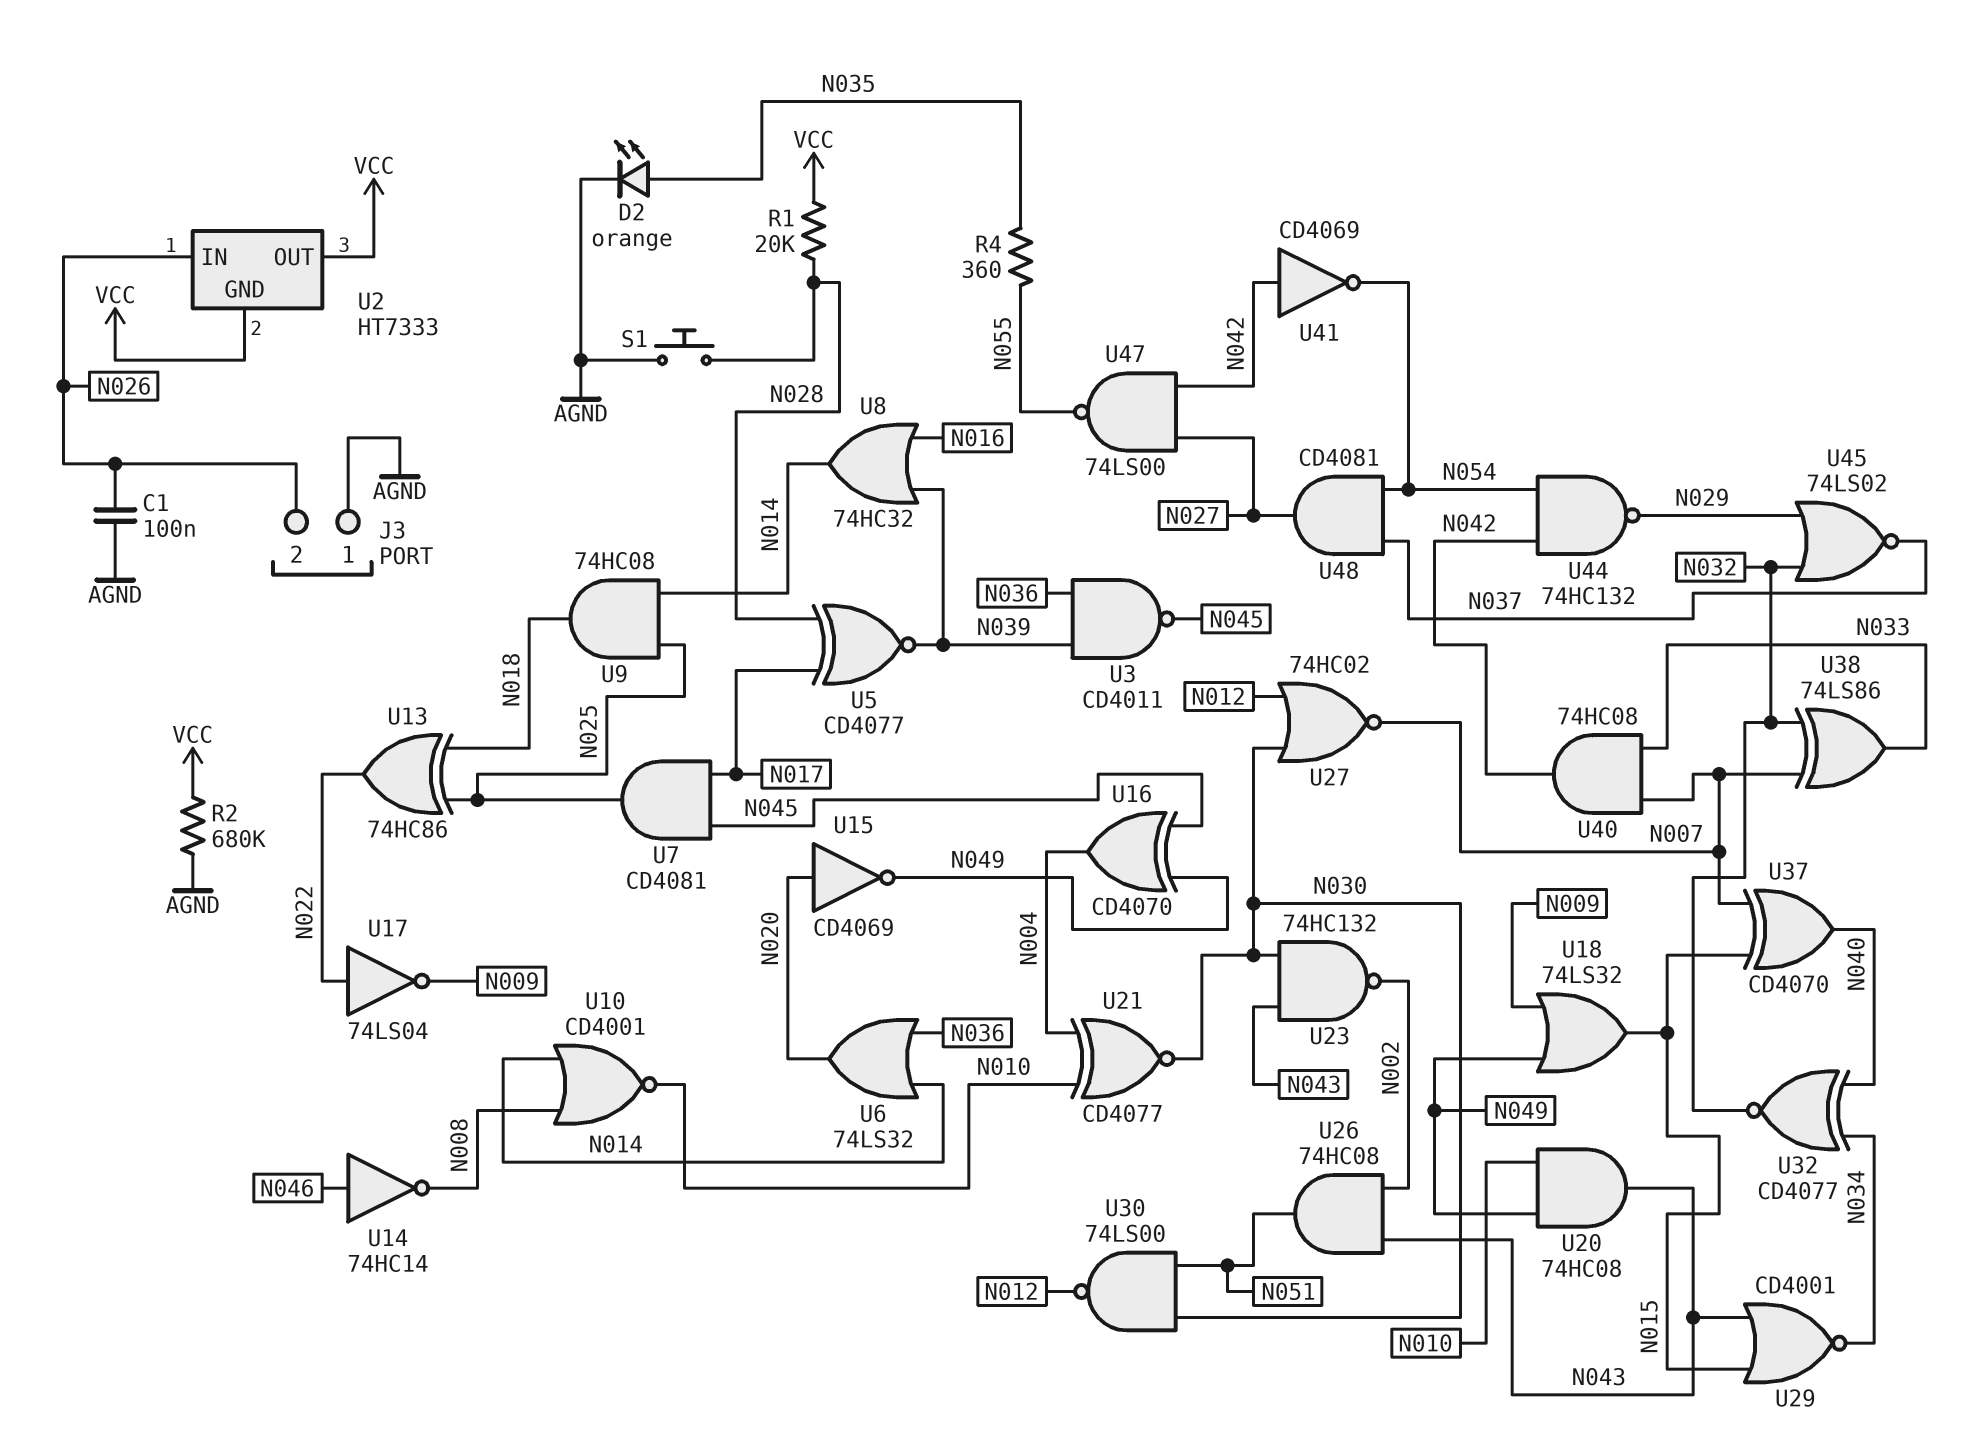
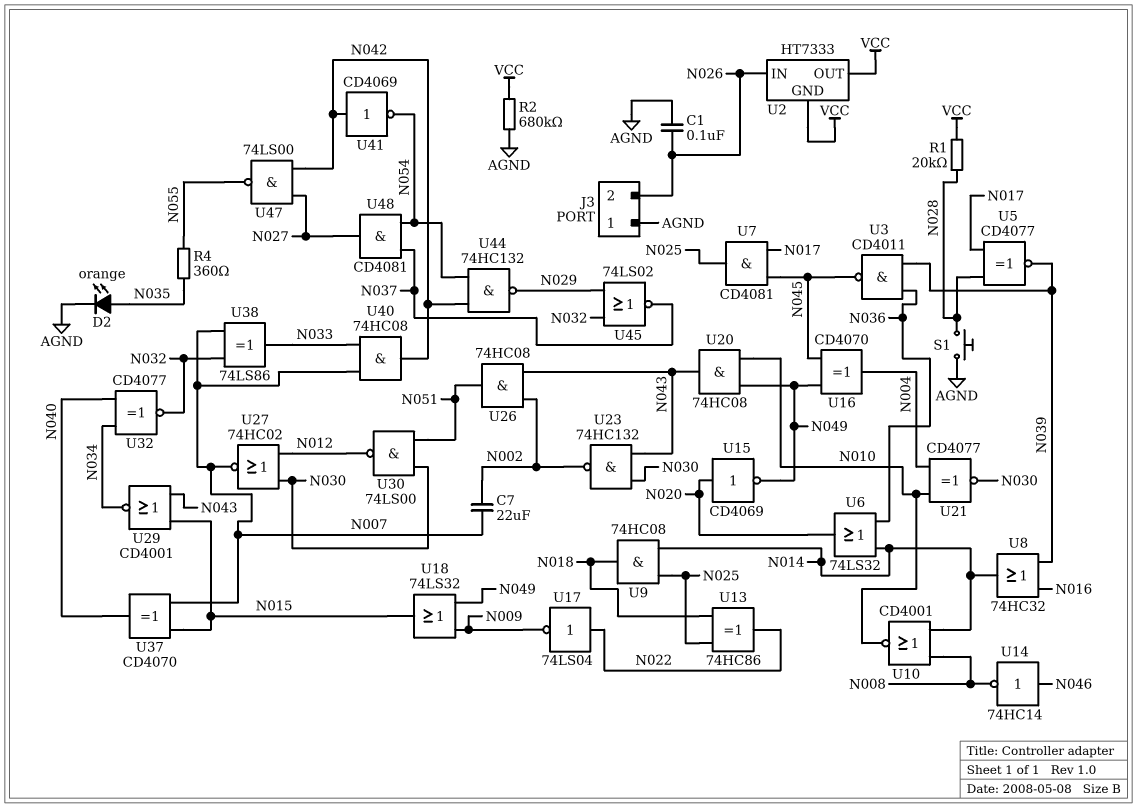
C7: none -> 22uF (N002, N007)

